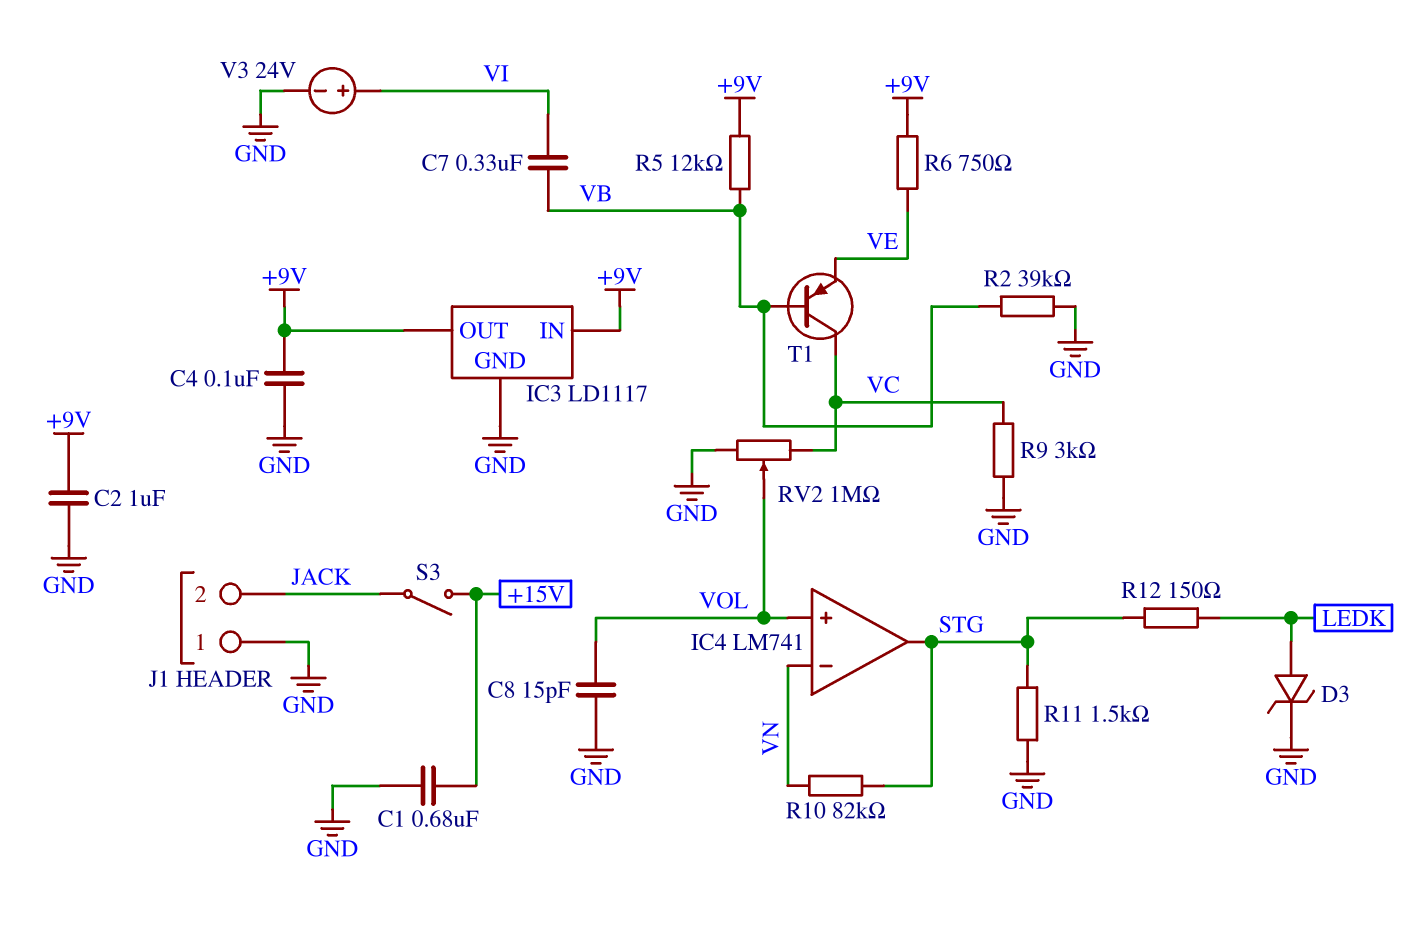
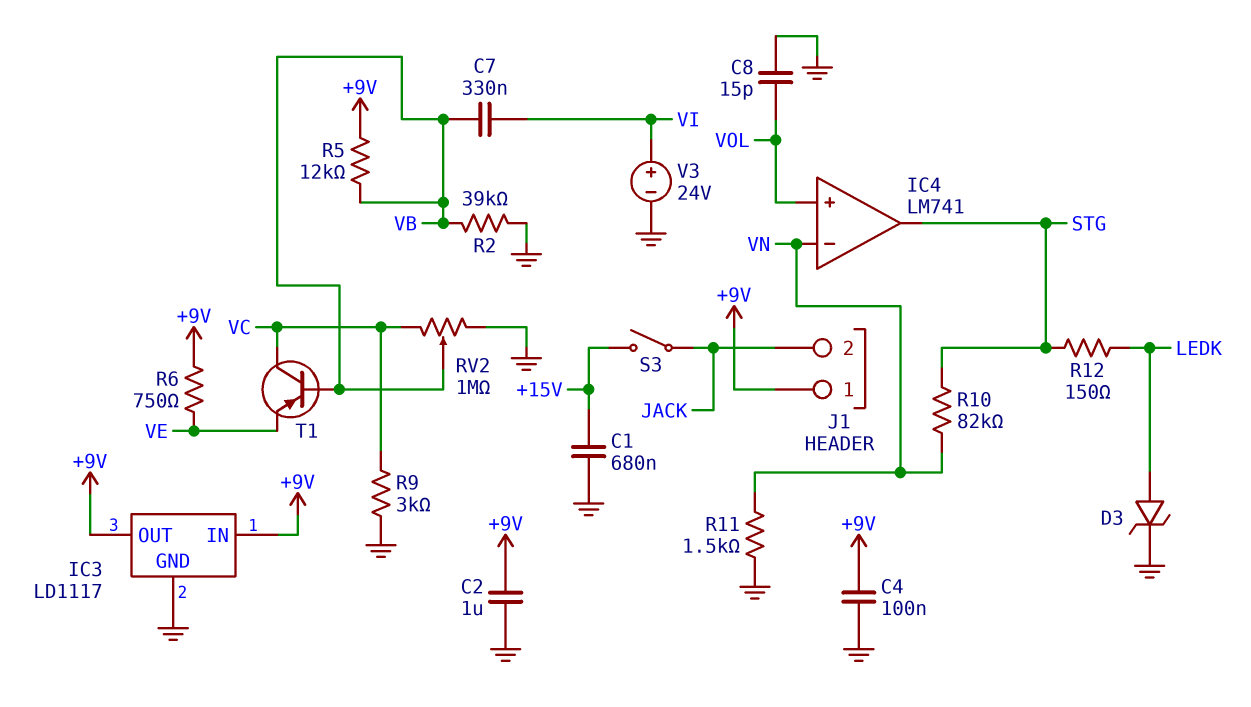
J1 pin 1: GND -> +9V
R11: 1.5k (GND, STG) -> 1.5k (GND, VN)
RV2: 1M (GND, VC, wiper VOL) -> 1M (GND, VC, wiper VB)

